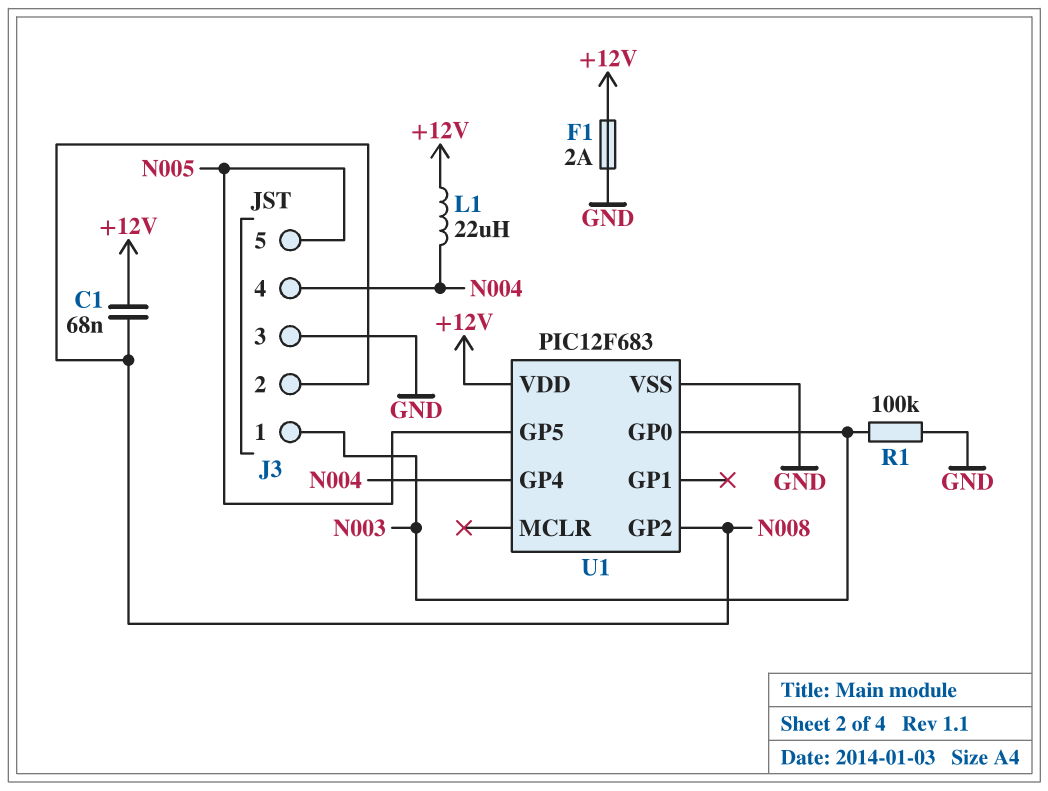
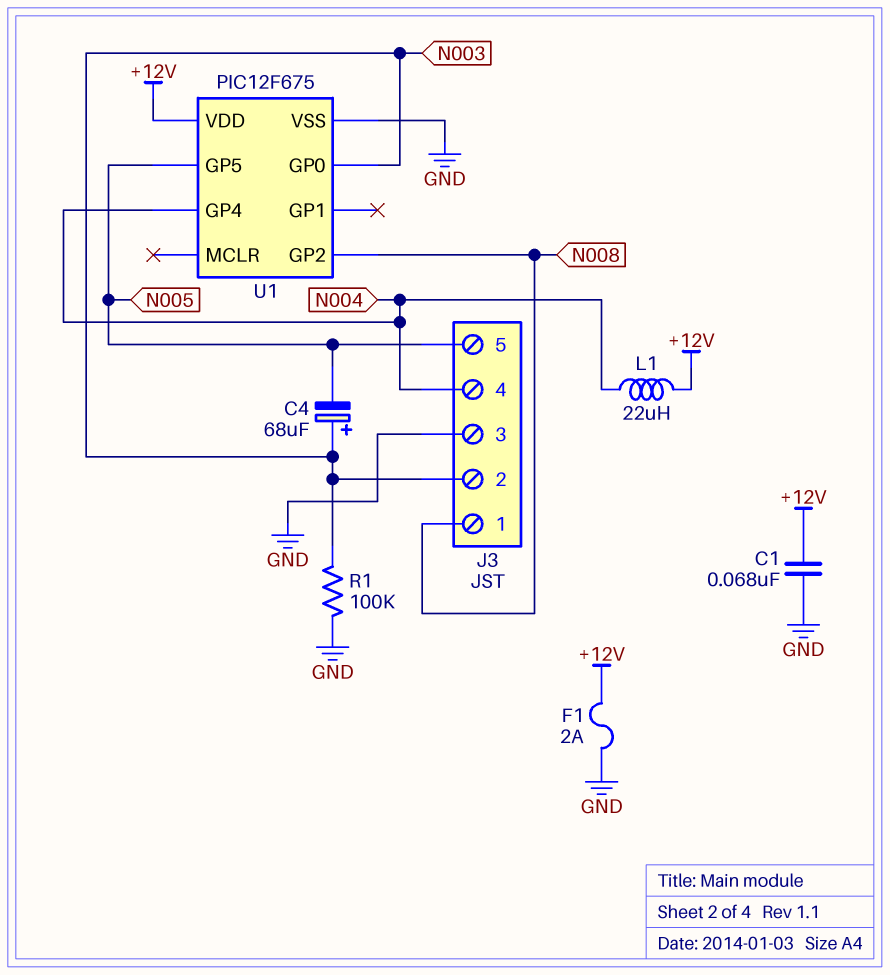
C1: 68nF (+12V, N008) -> 68nF (+12V, GND)
C4: none -> 68uF (plus N003, minus N005)
J3 pin 1: N003 -> N008
J3 pin 2: N008 -> N003
U1: PIC12F683 -> PIC12F675

